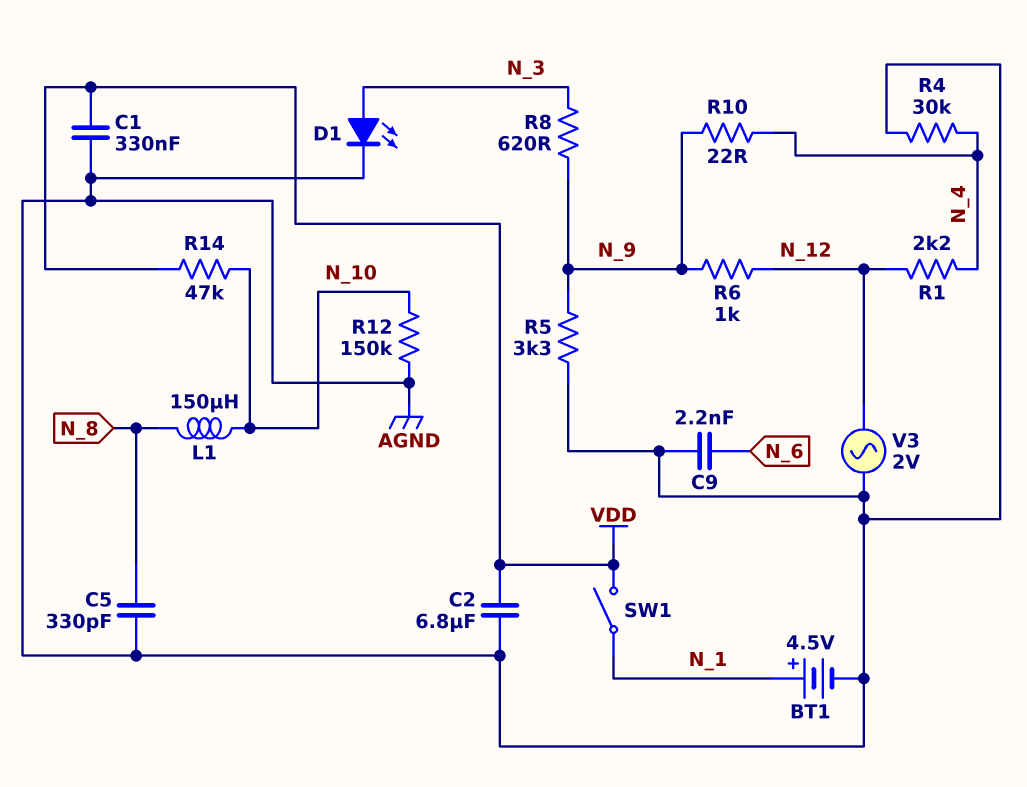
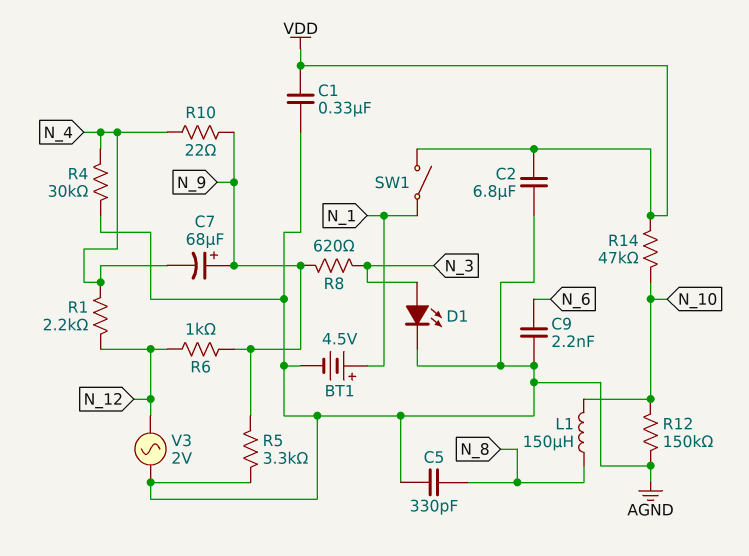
C7: none -> 68uF (plus N_9, minus N_4)

